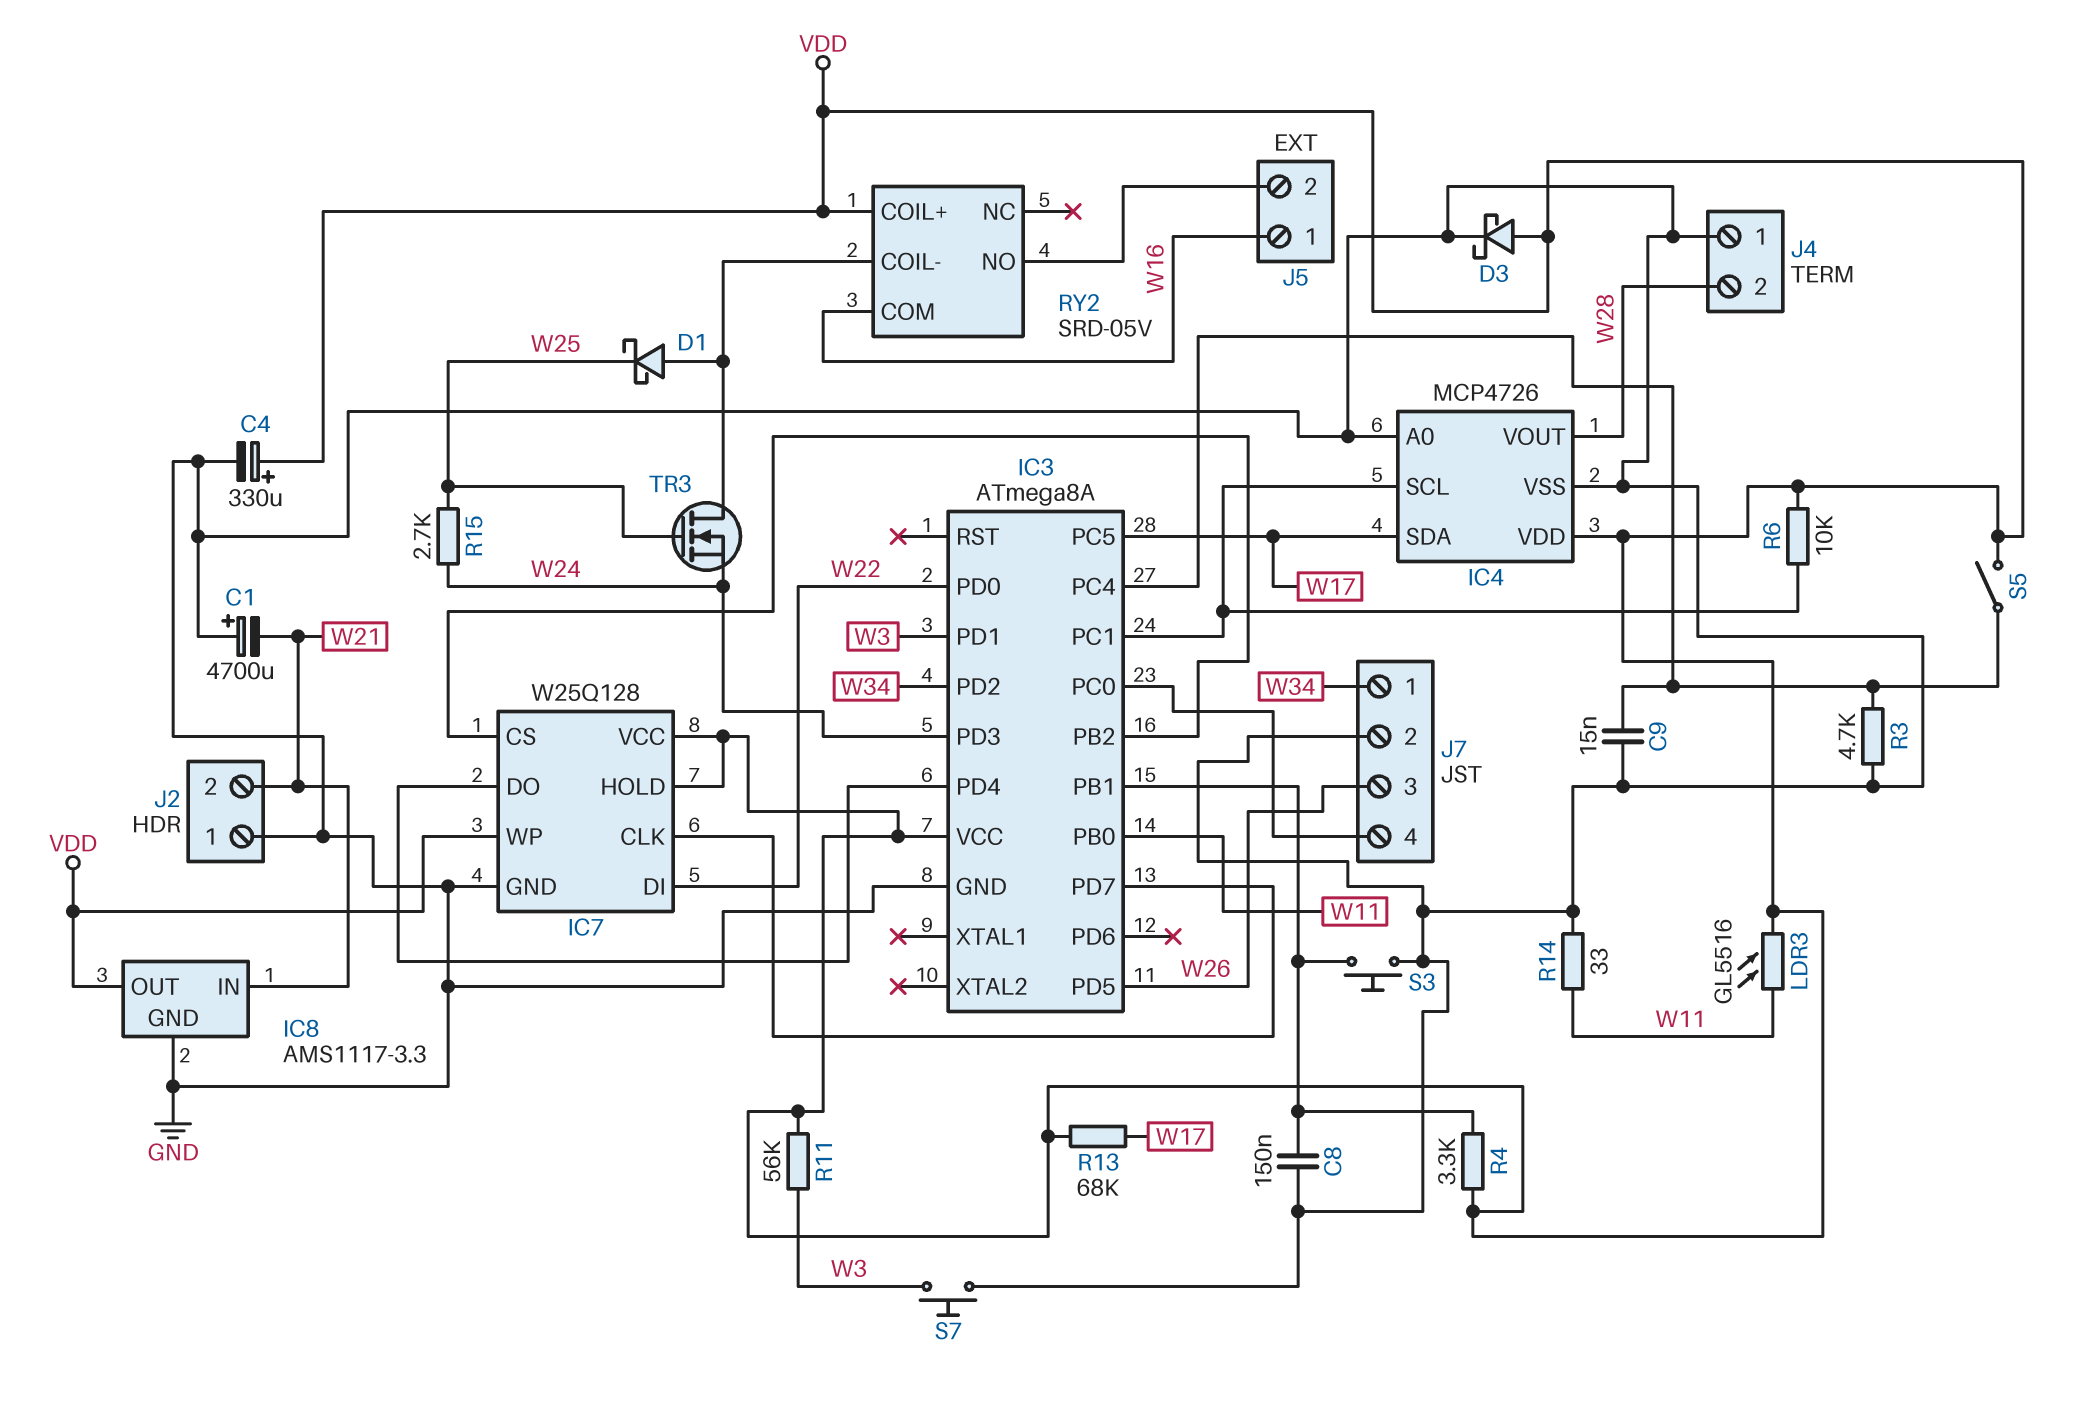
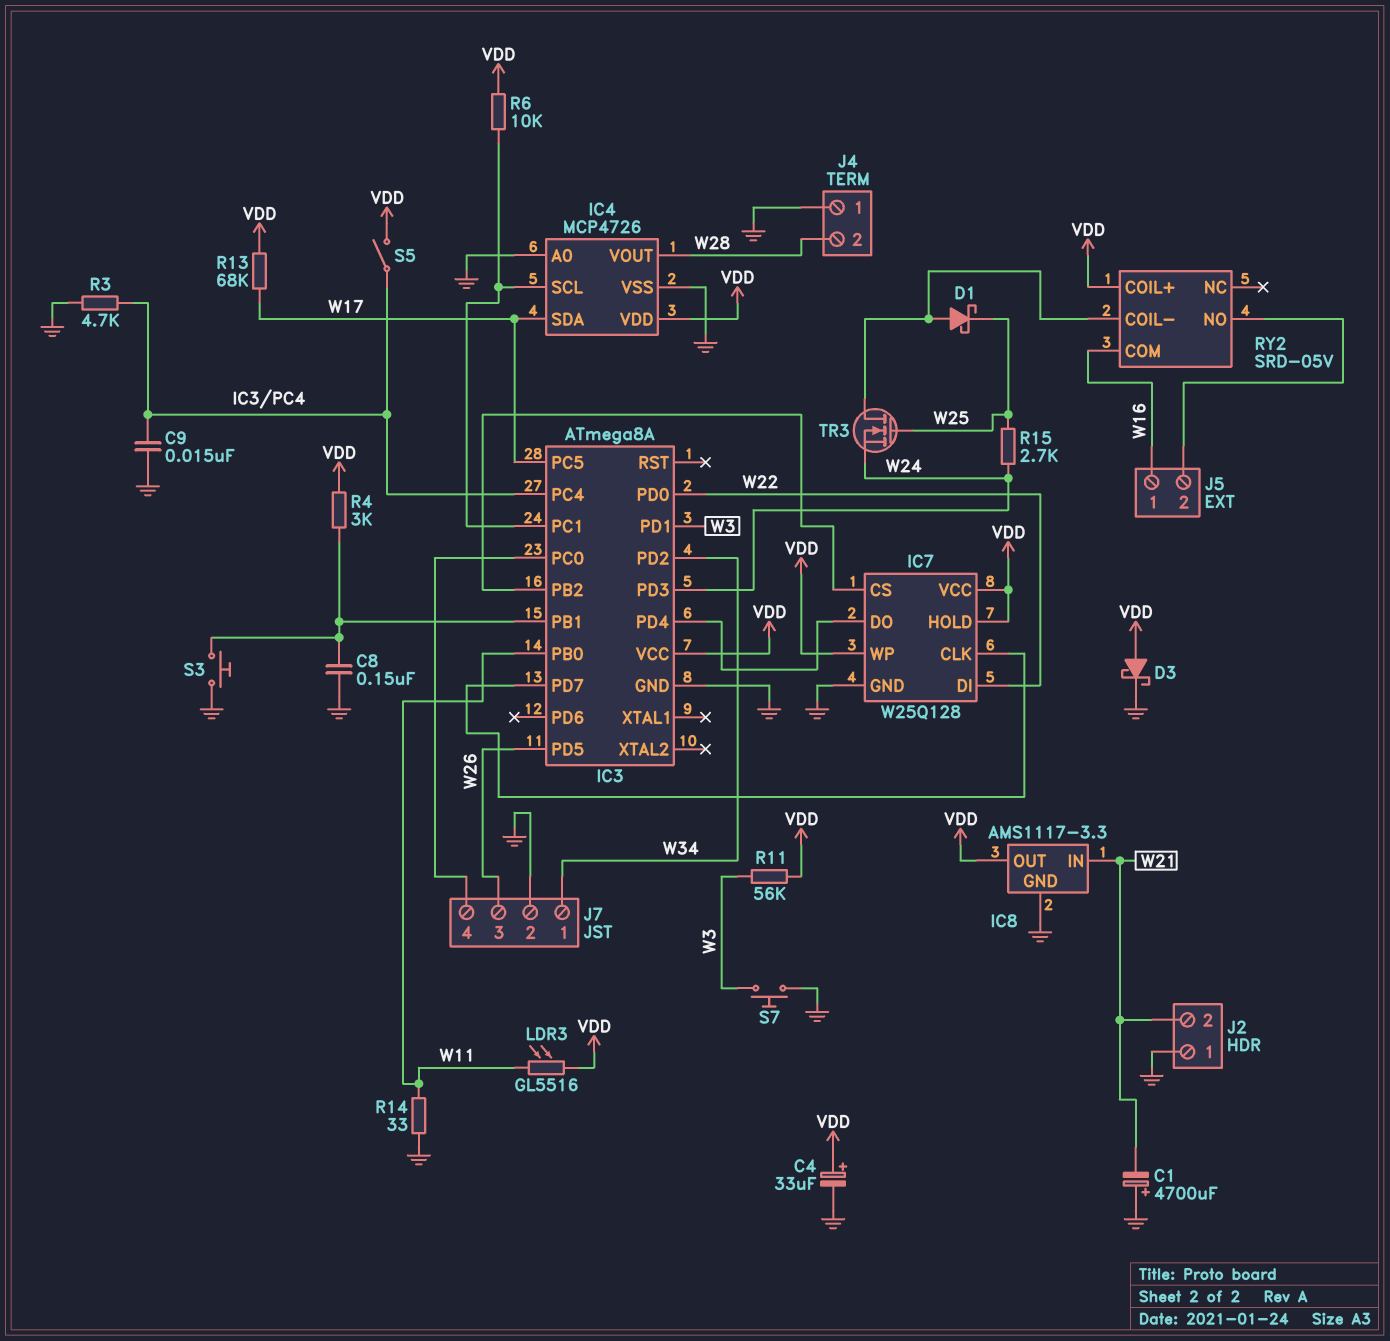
C4: 330uF (plus VDD, minus GND) -> 33uF (plus VDD, minus GND)
R4: 3.3k (IC3/PB1, VDD) -> 3k (IC3/PB1, VDD)

